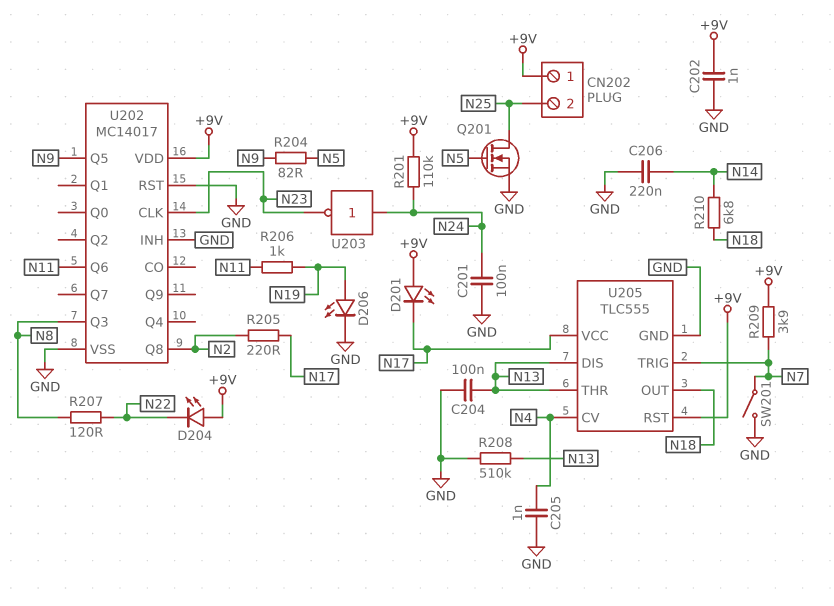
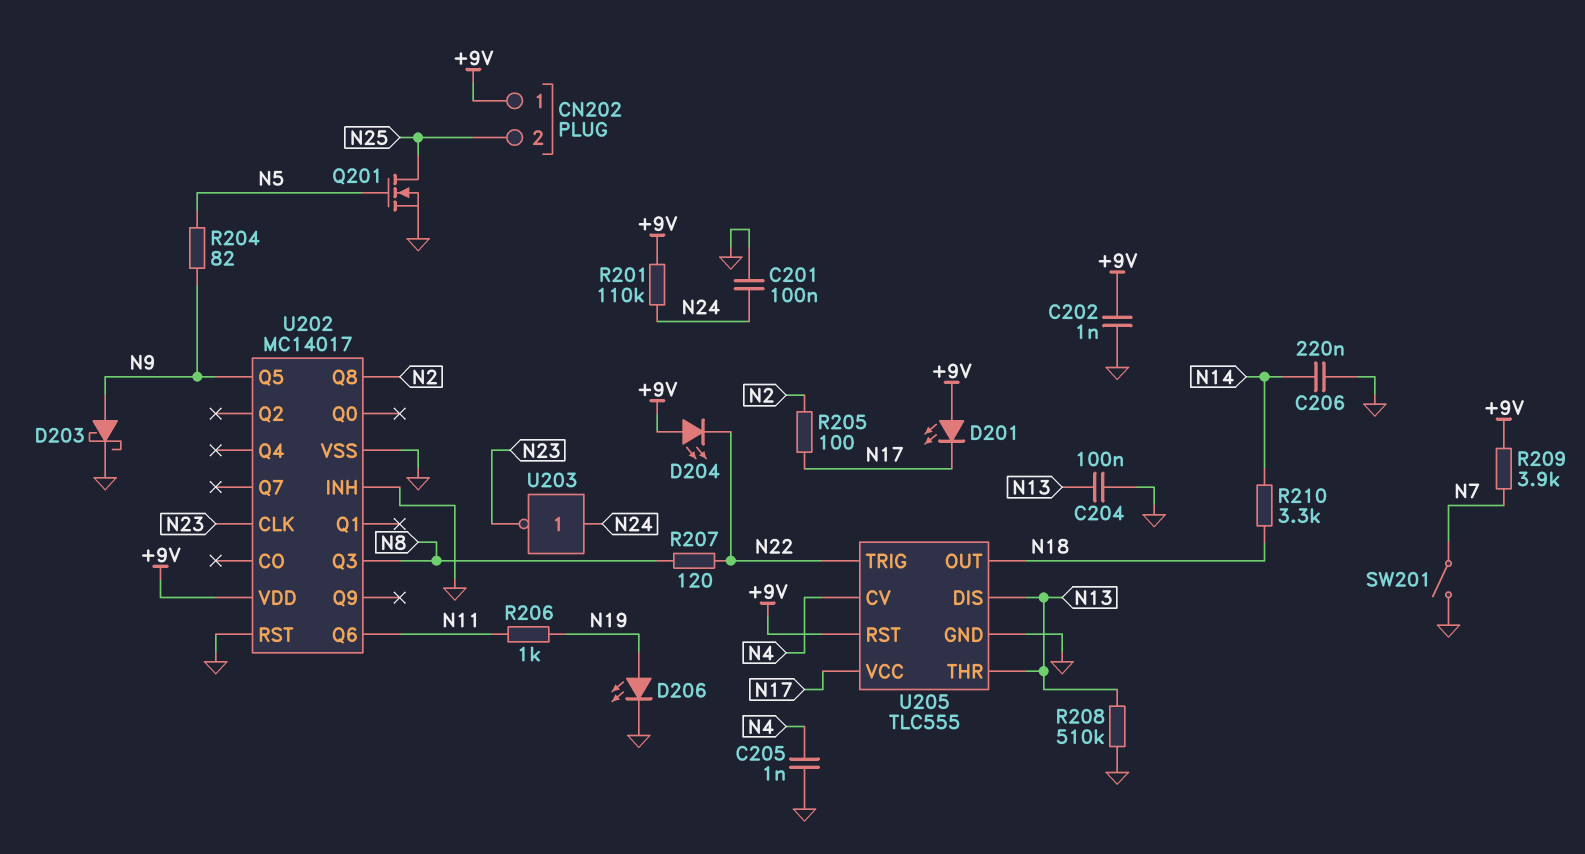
D203: none -> schottky (A N9, K GND)
R205: 220 (N2, N17) -> 100 (N2, N17)
R210: 6.8k (N14, N18) -> 3.3k (N14, N18)
U205 pin TRIG: N7 -> N22

